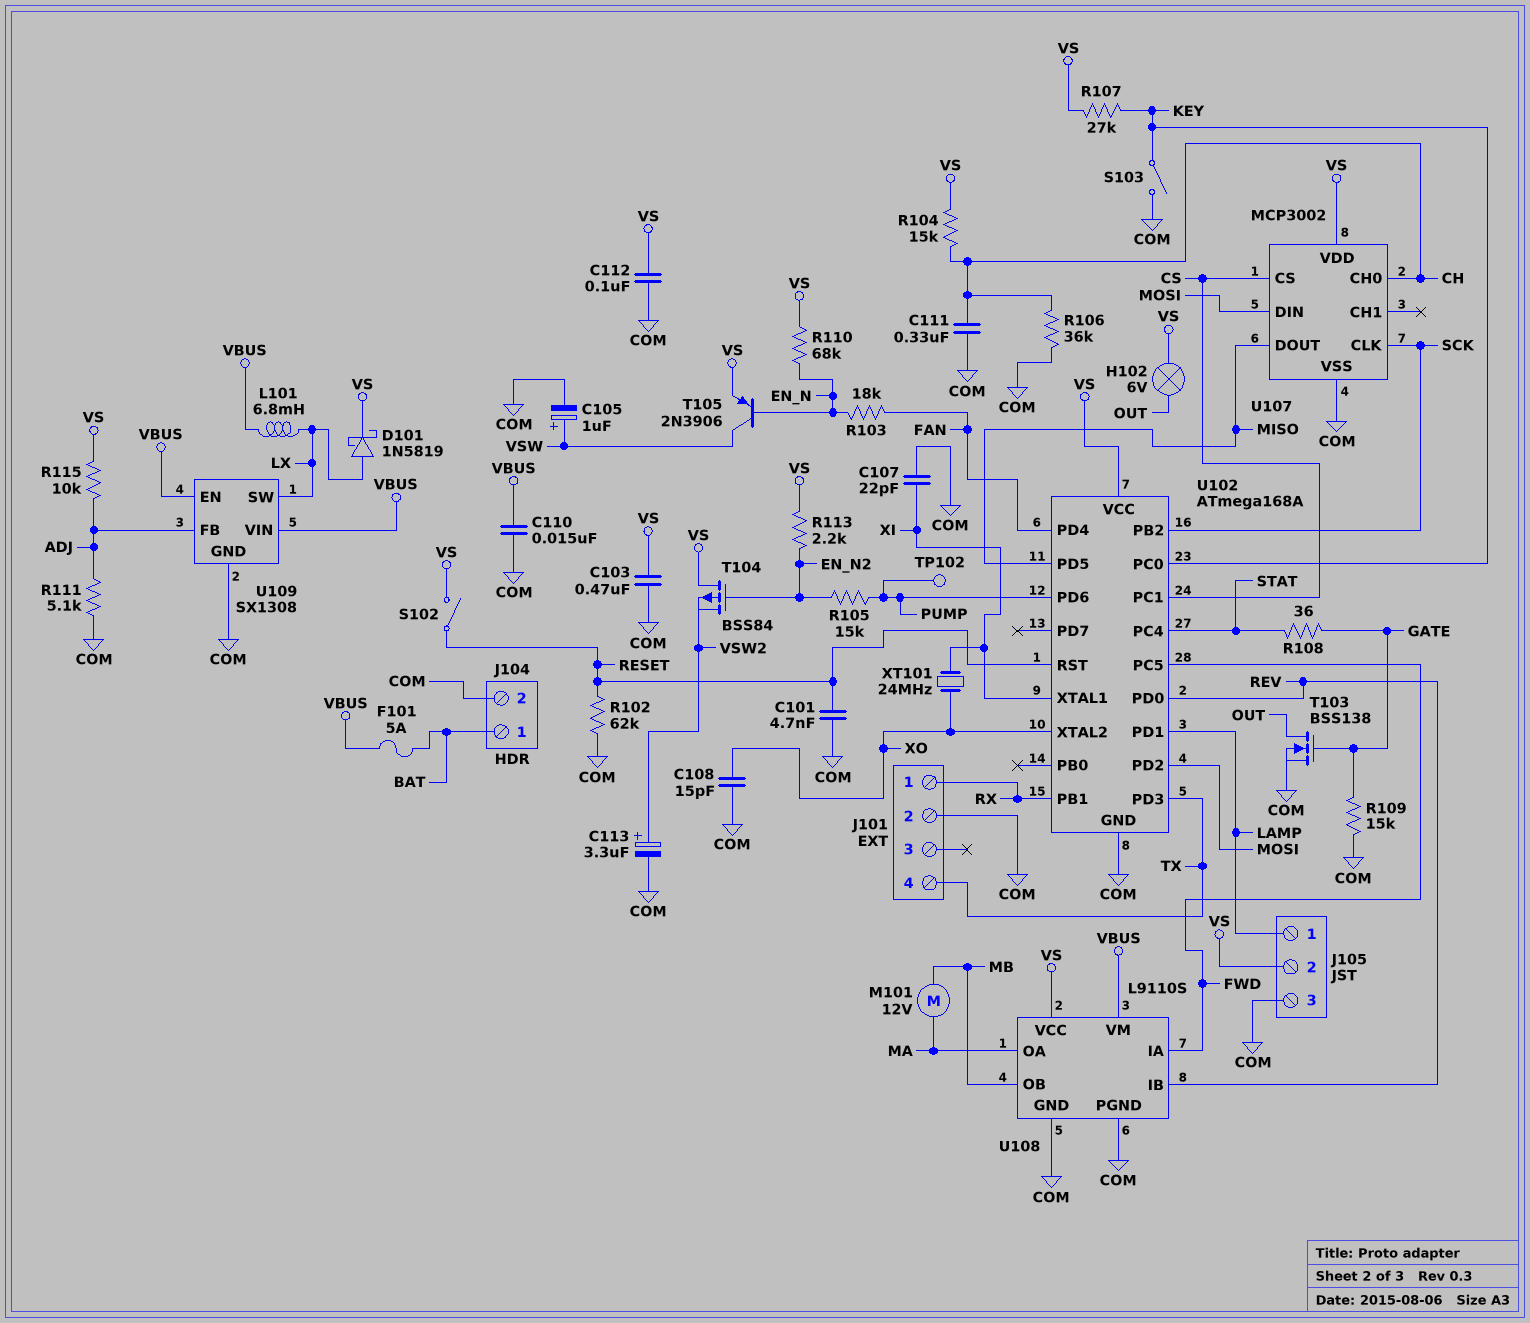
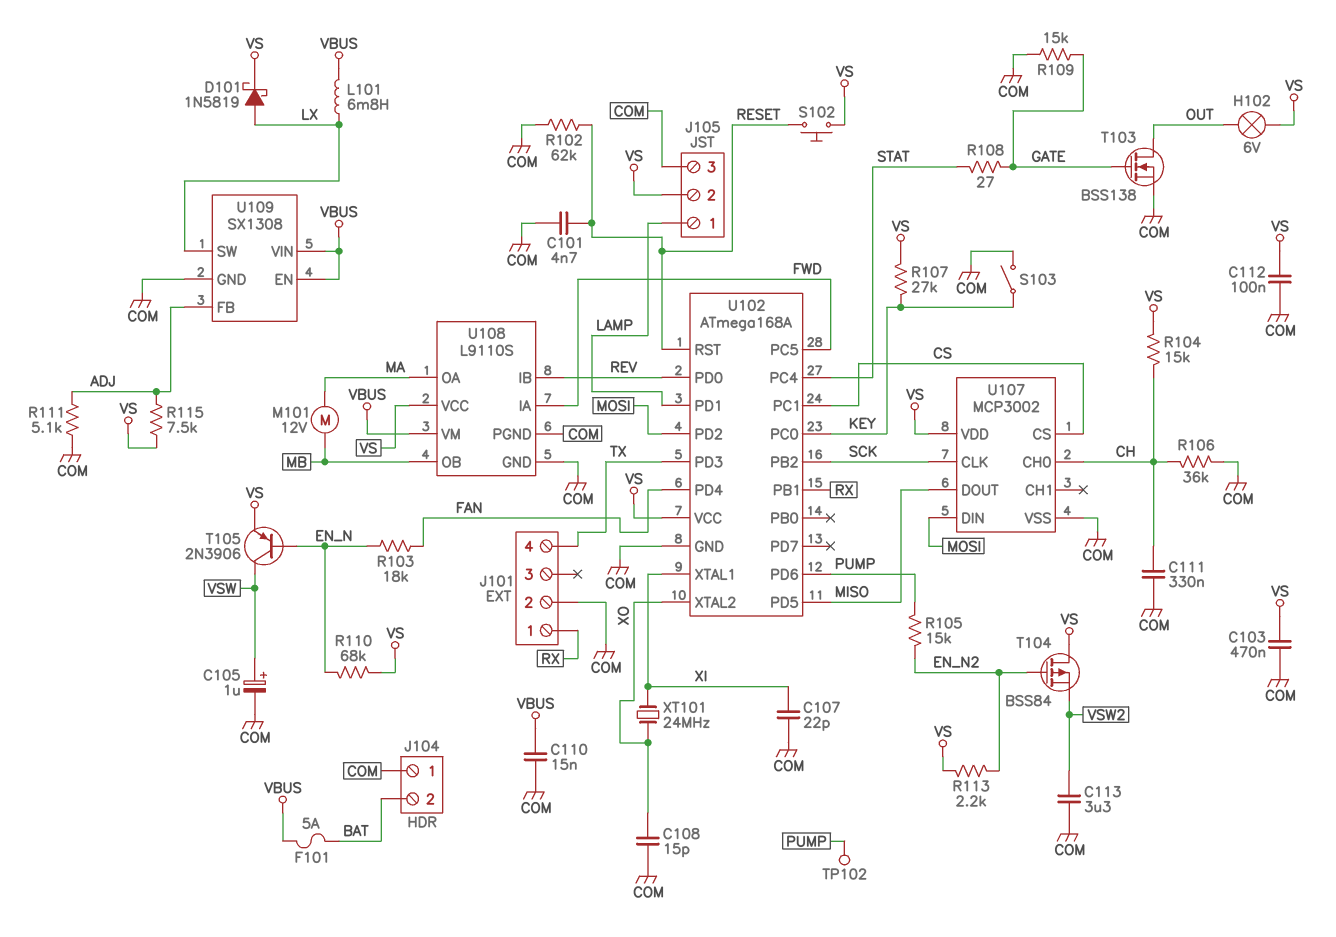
C113: 3.3uF (plus VSW2, minus COM) -> 3.3uF (COM, VSW2)
J104 pin 1: BAT -> COM
J104 pin 2: COM -> BAT
R108: 36 (GATE, STAT) -> 27 (GATE, STAT)
R115: 10k (ADJ, VS) -> 7.5k (ADJ, VS)
S102: switch (RESET, VS) -> button (RESET, VS)

